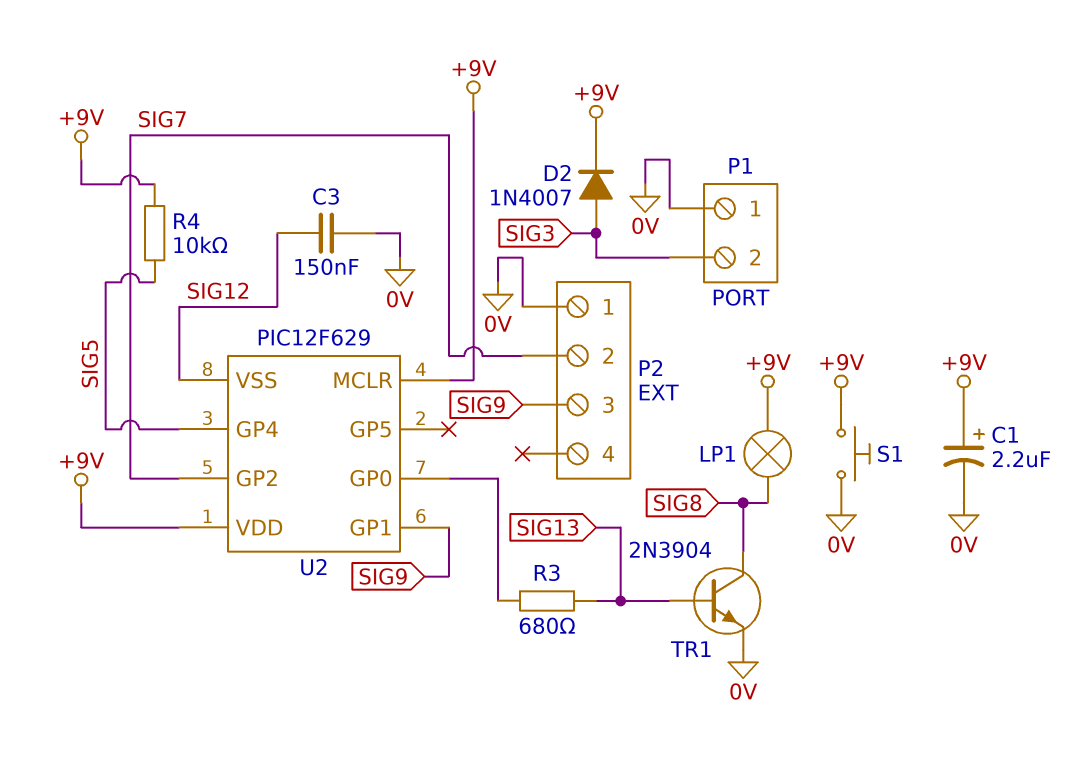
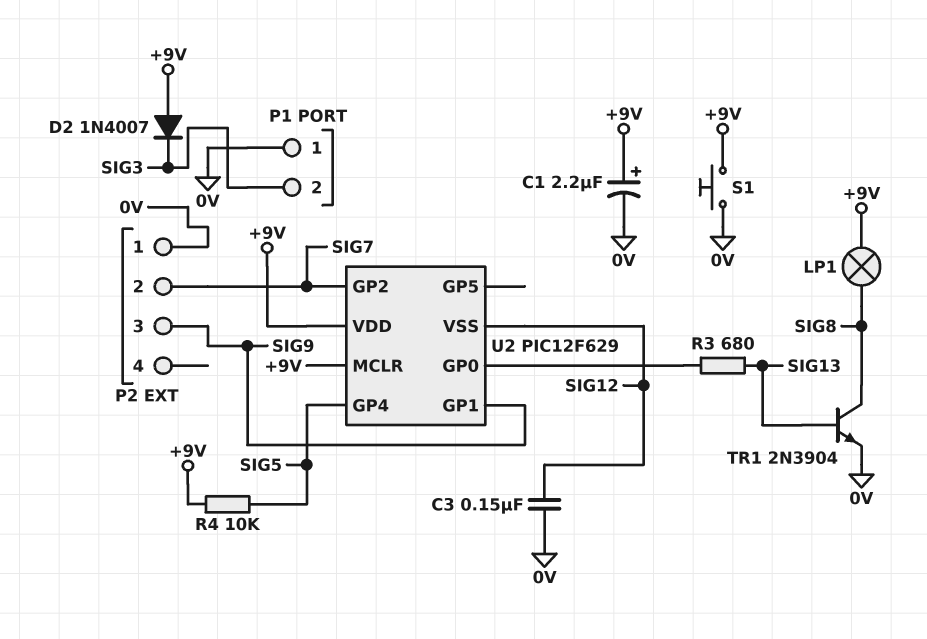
D2: diode 1N4007 (A SIG3, K +9V) -> diode 1N4007 (A +9V, K SIG3)

